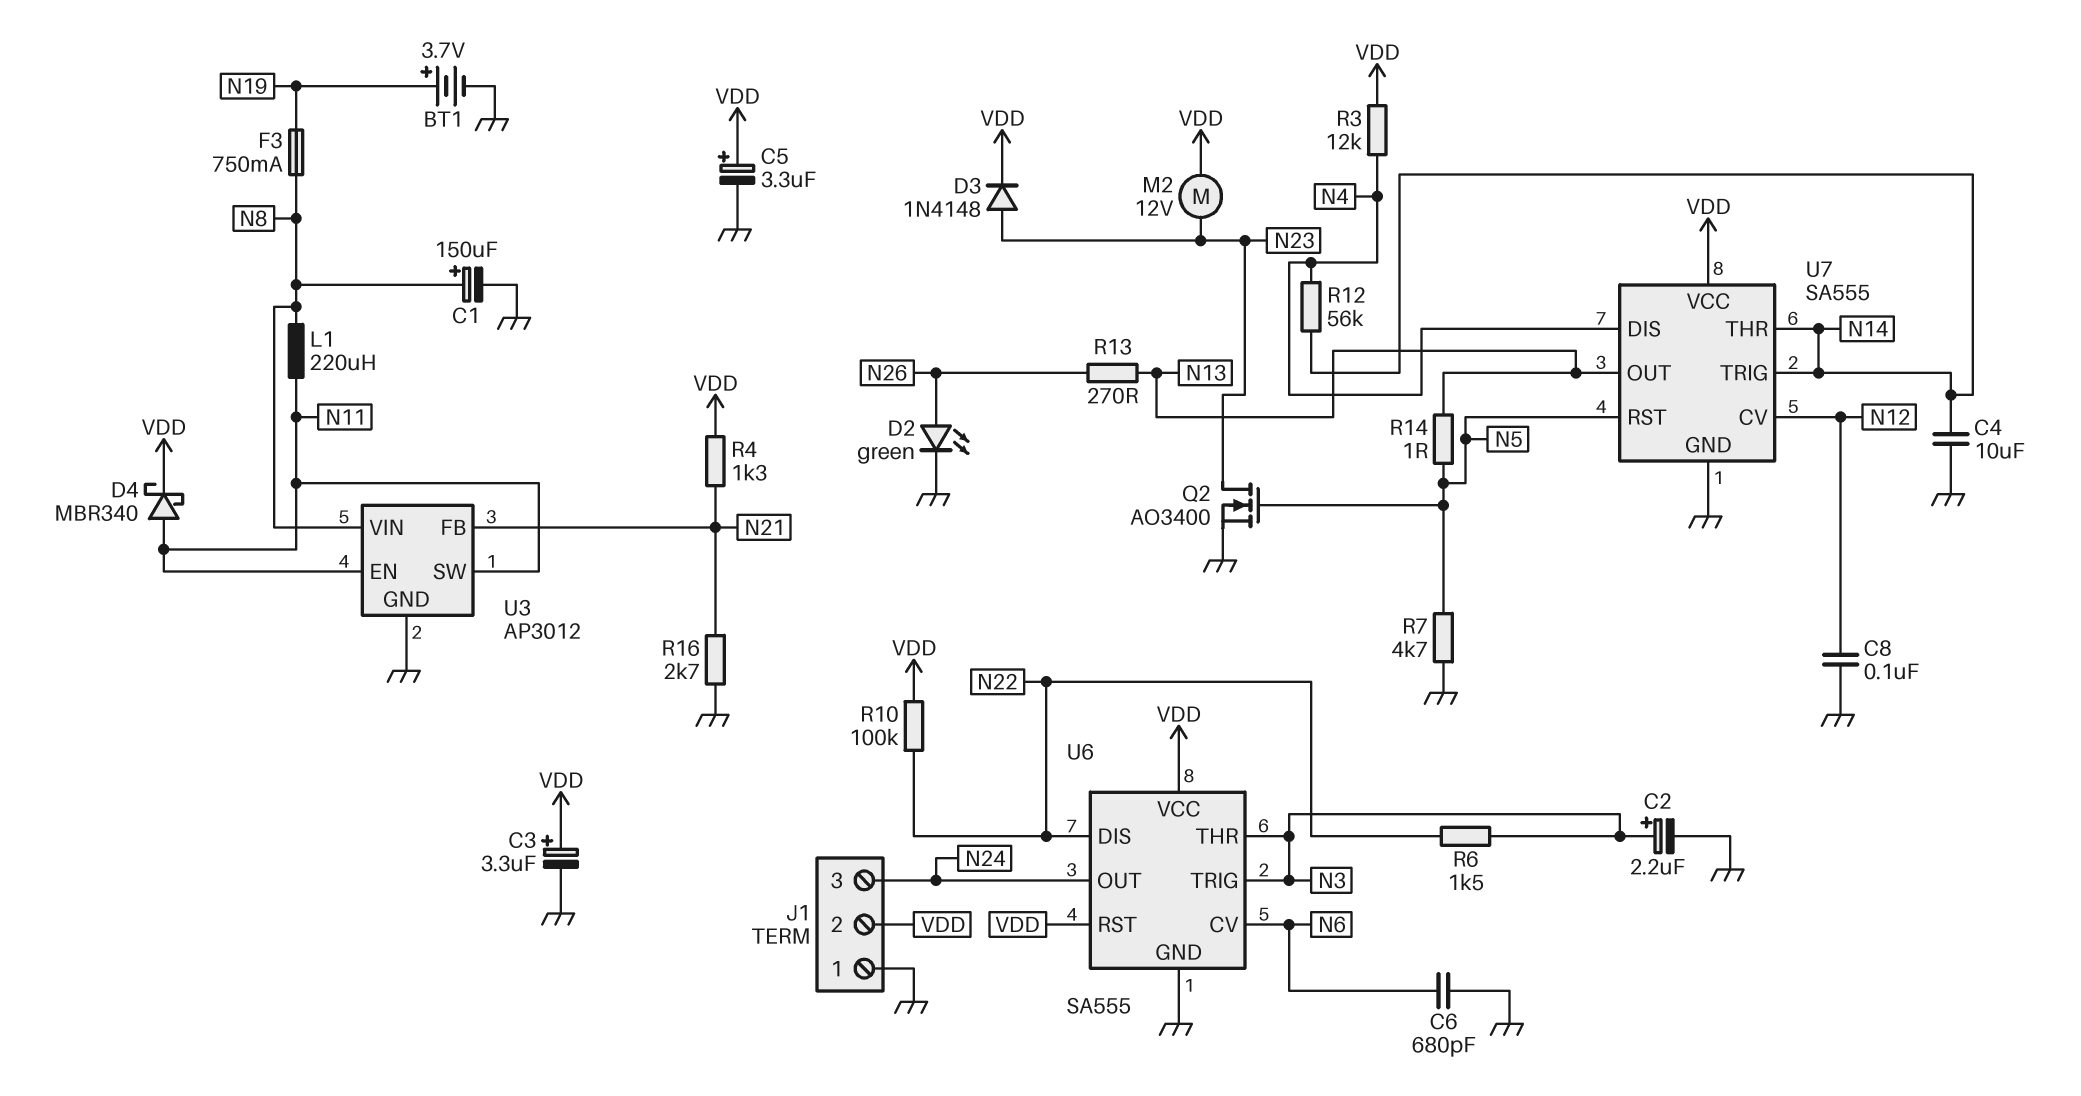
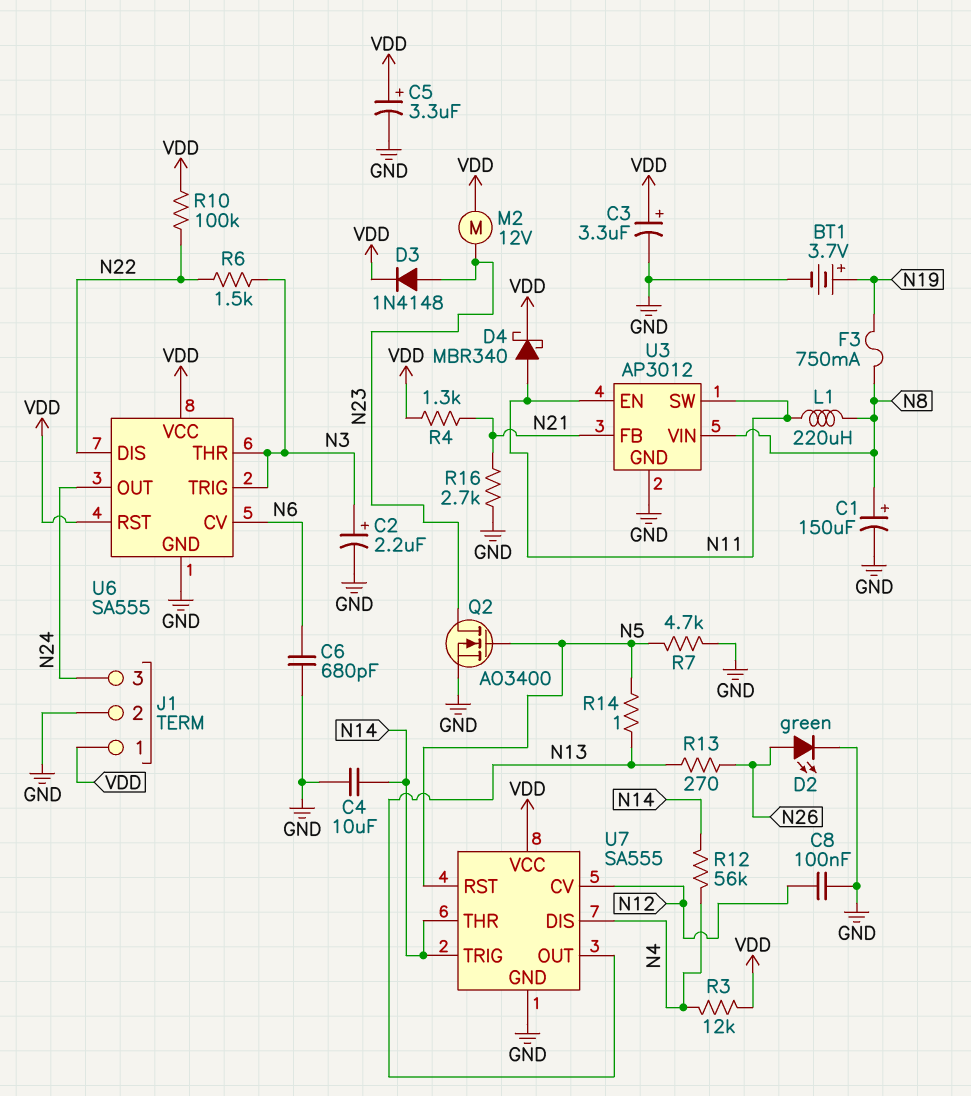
J1 pin 1: GND -> VDD
J1 pin 2: VDD -> GND

